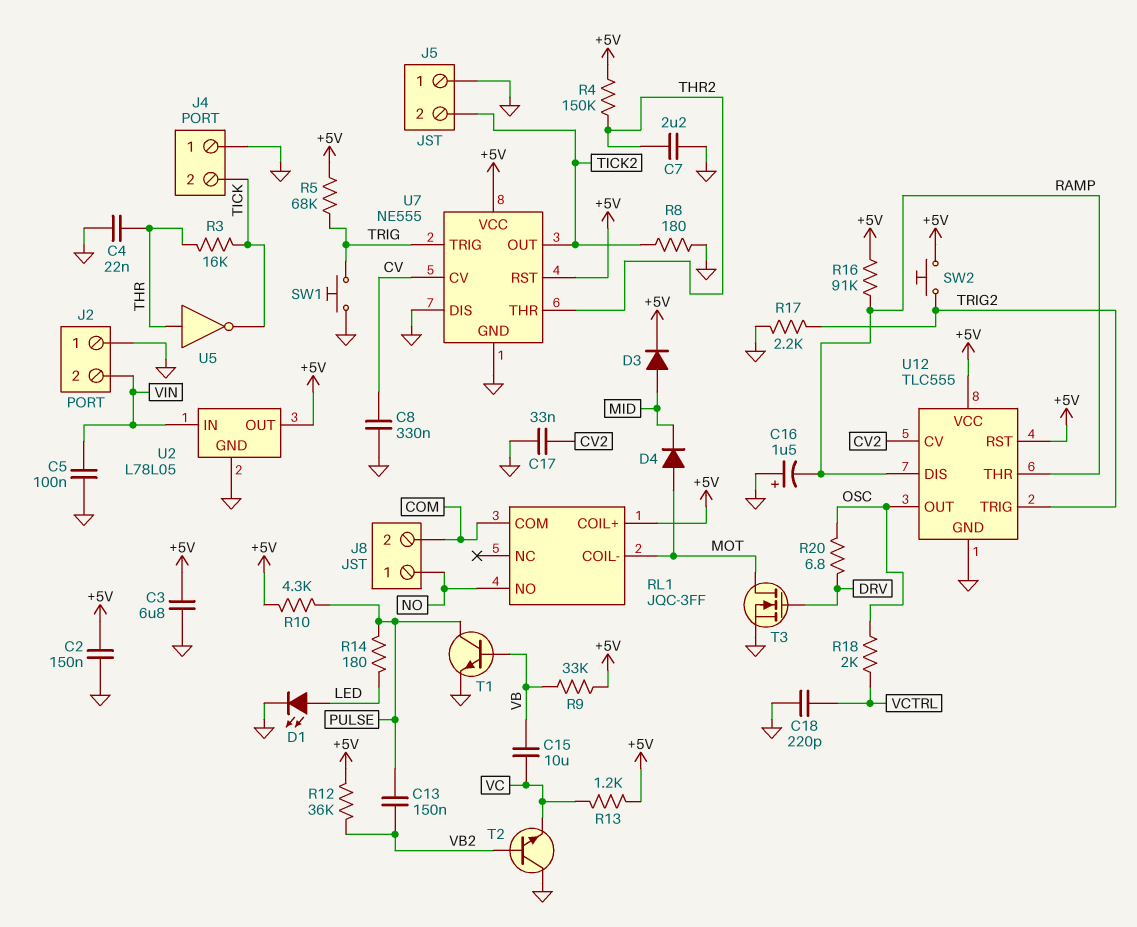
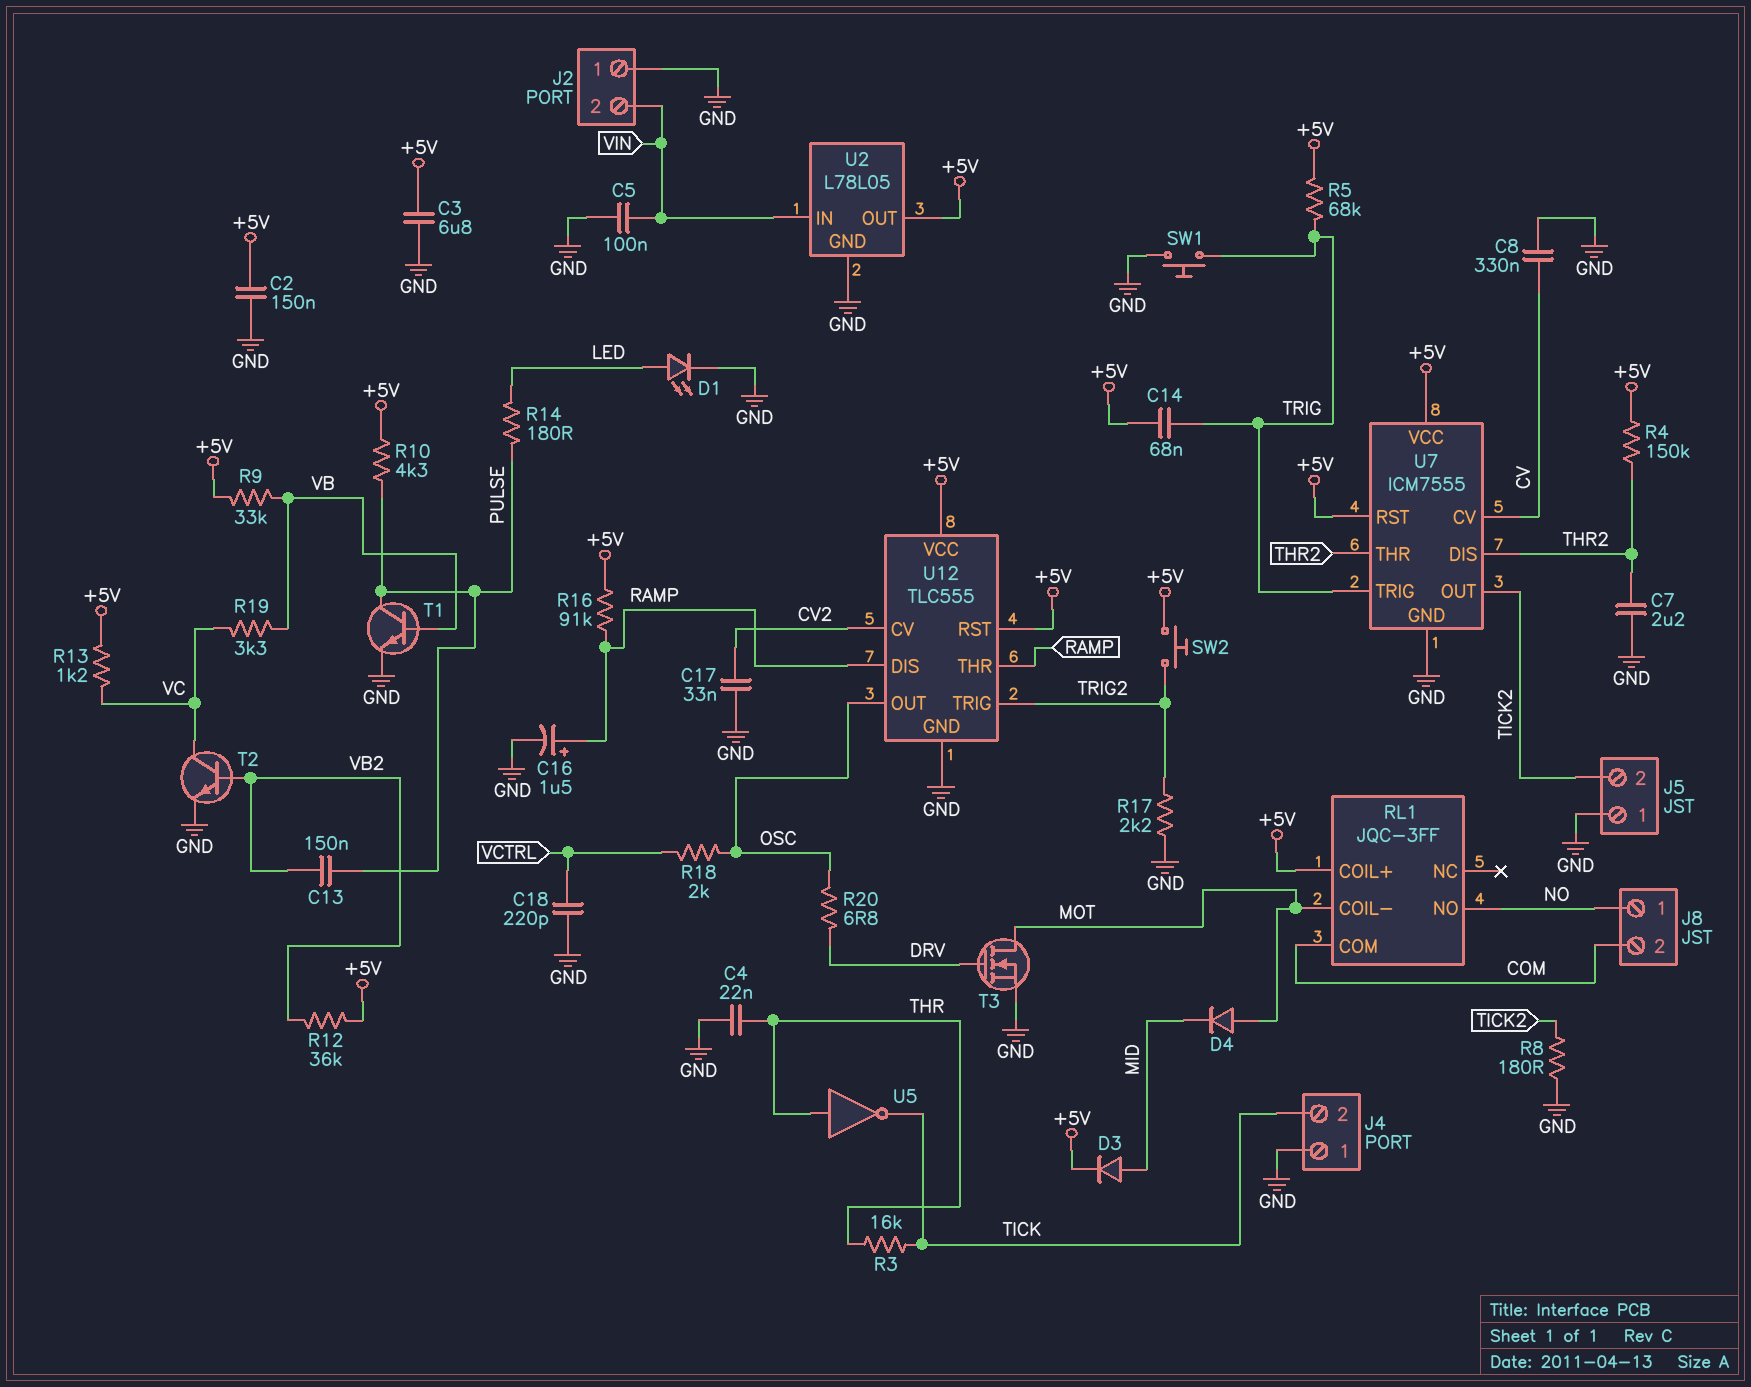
C14: none -> 68nF (+5V, TRIG)
C15: 10uF (VB, VC) -> none
C16: 1.5uF (plus GND, minus RAMP) -> 1.5uF (plus RAMP, minus GND)
R19: none -> 3.3k (VB, VC)
T2: NPN (B VB2, C GND, E VC) -> NPN (B VB2, C VC, E GND)
U7: NE555 -> ICM7555
U7 pin DIS: GND -> THR2

